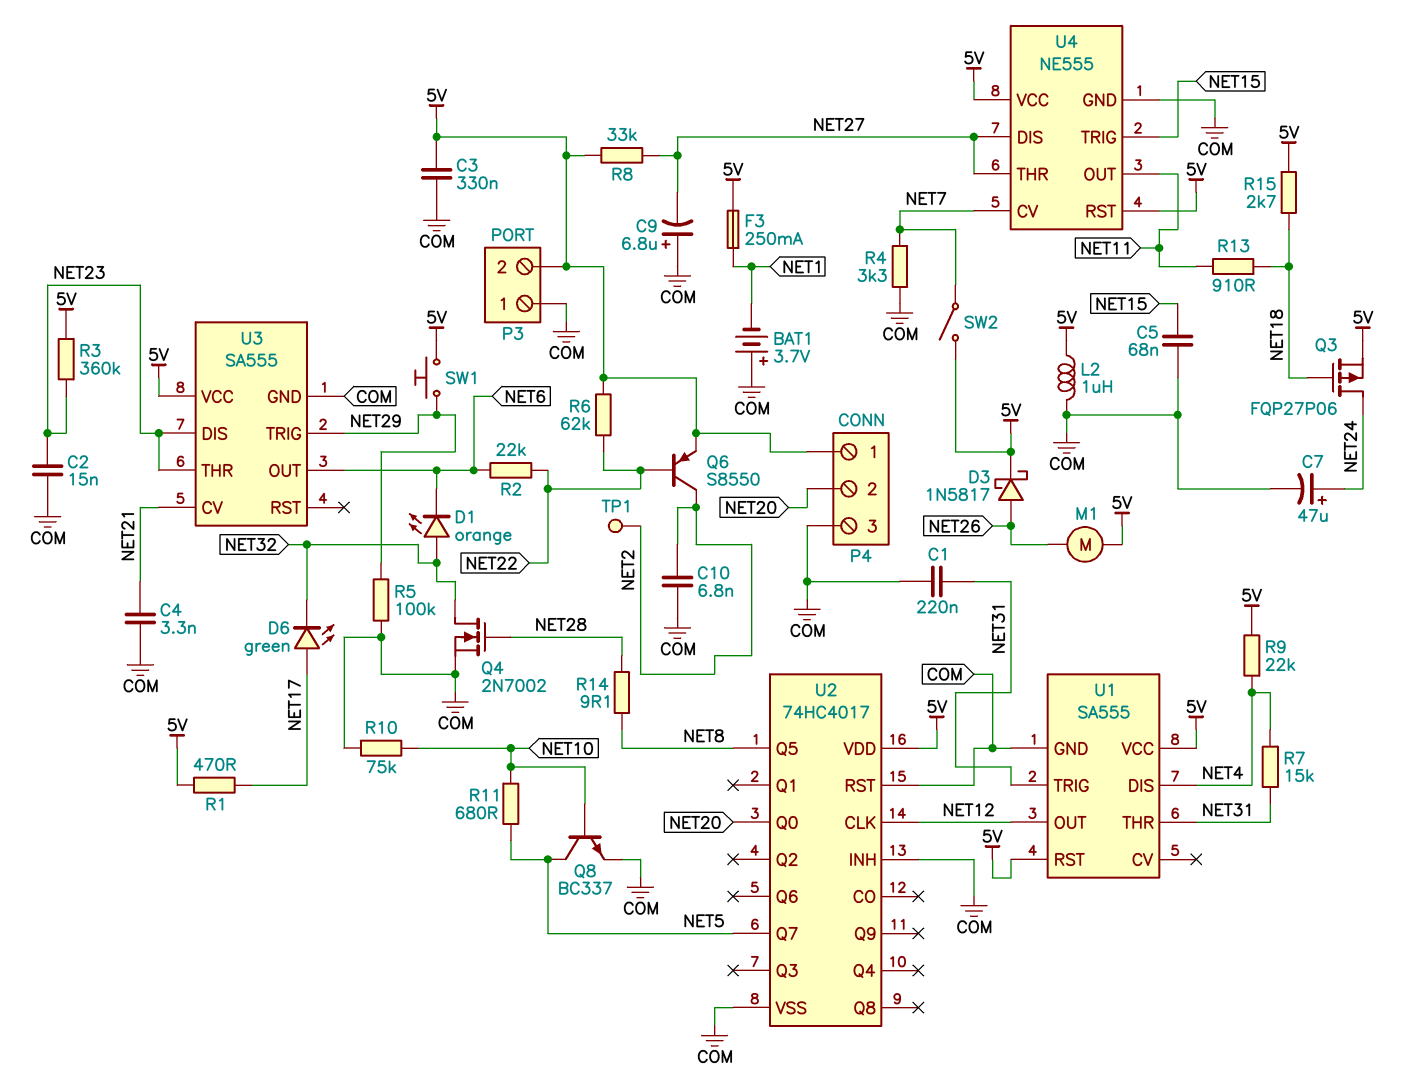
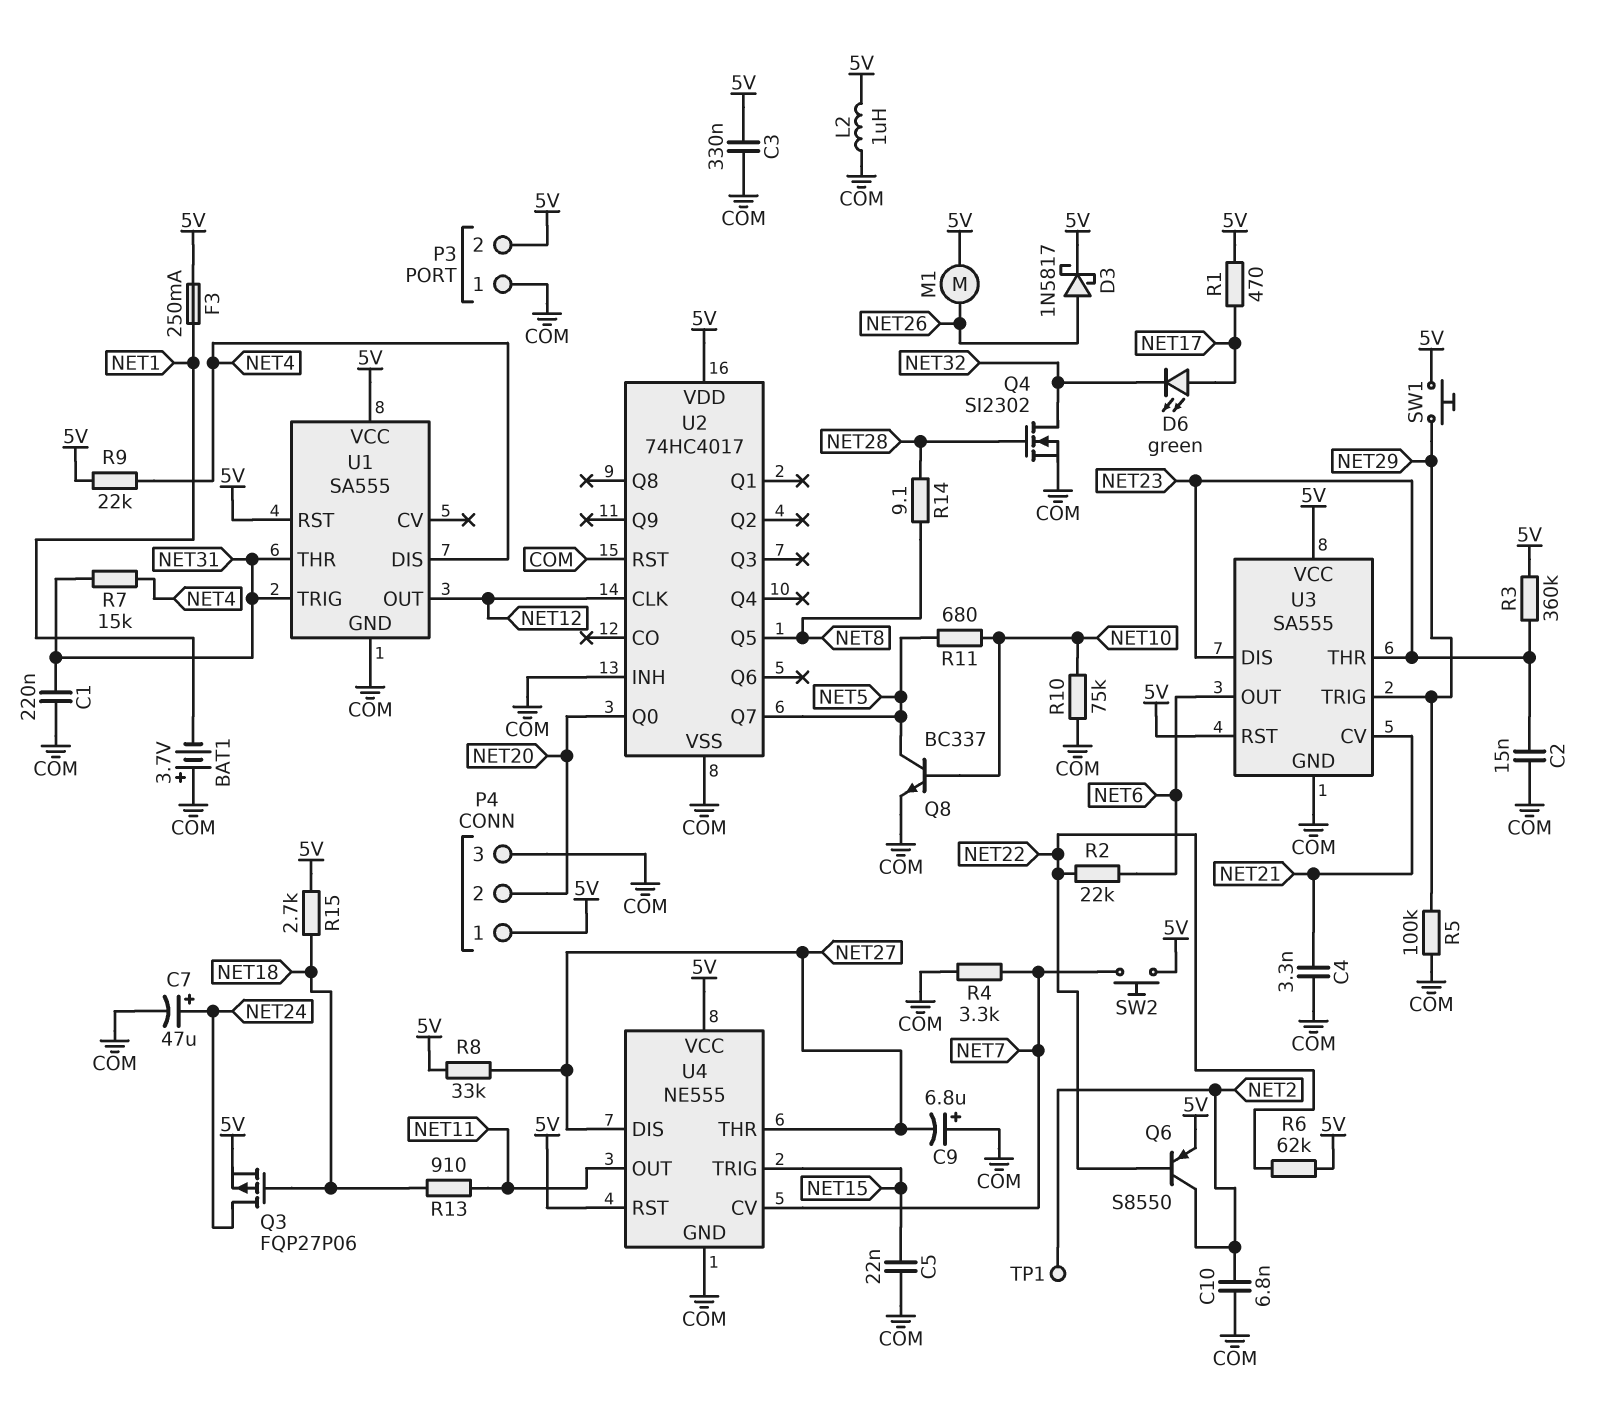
C5: 68nF (COM, NET15) -> 22nF (COM, NET15)
D1: LED orange (A NET32, K NET6) -> none
Q4: NMOS 2N7002 (G NET28, D NET32, S COM) -> NMOS SI2302 (G NET28, D NET32, S COM)
SW2: switch (5V, NET7) -> button (5V, NET7)
U3 pin RST: none -> 5V

